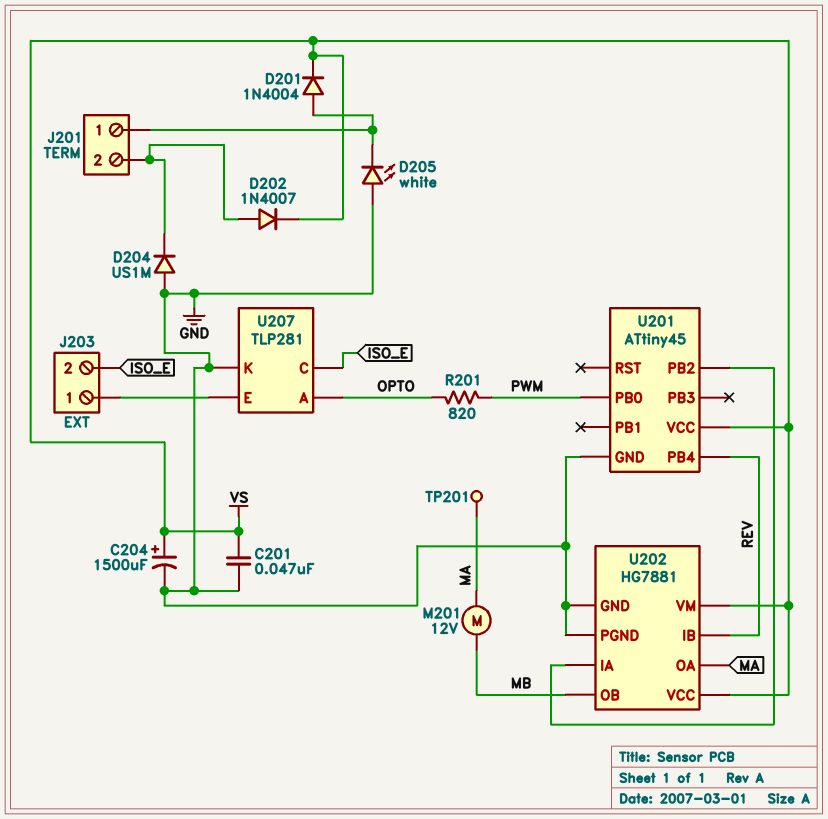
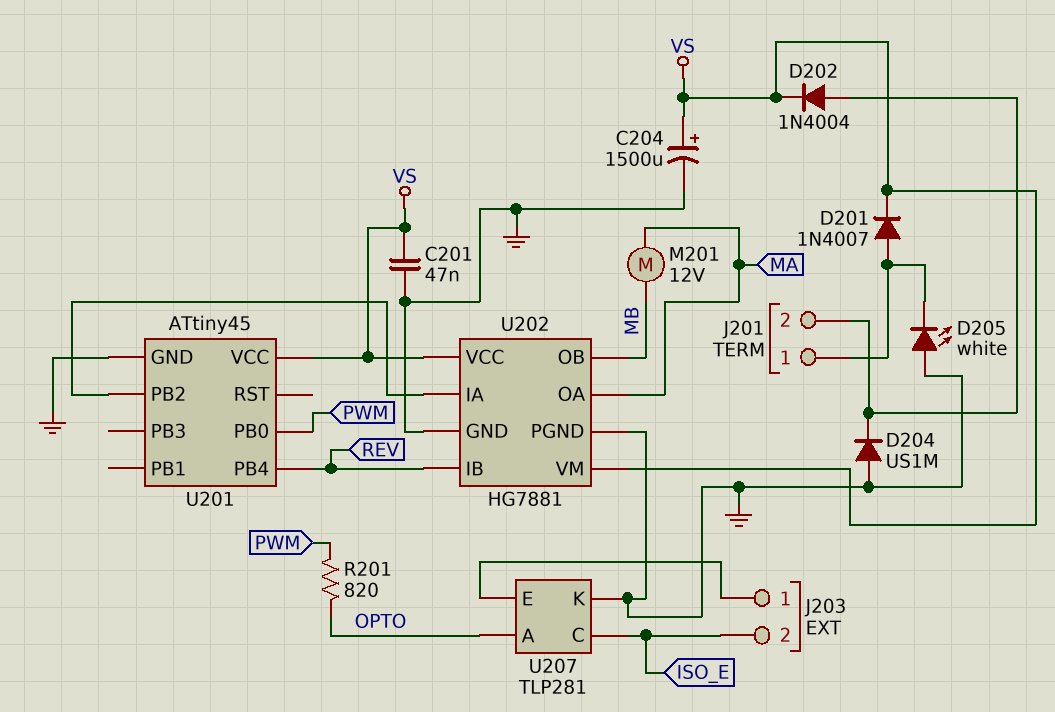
D201: diode 1N4004 (A J201/1, K VS) -> diode 1N4007 (A J201/1, K VS)
D202: diode 1N4007 (A J201/2, K VS) -> diode 1N4004 (A J201/2, K VS)
TP201: test point (MA) -> none

